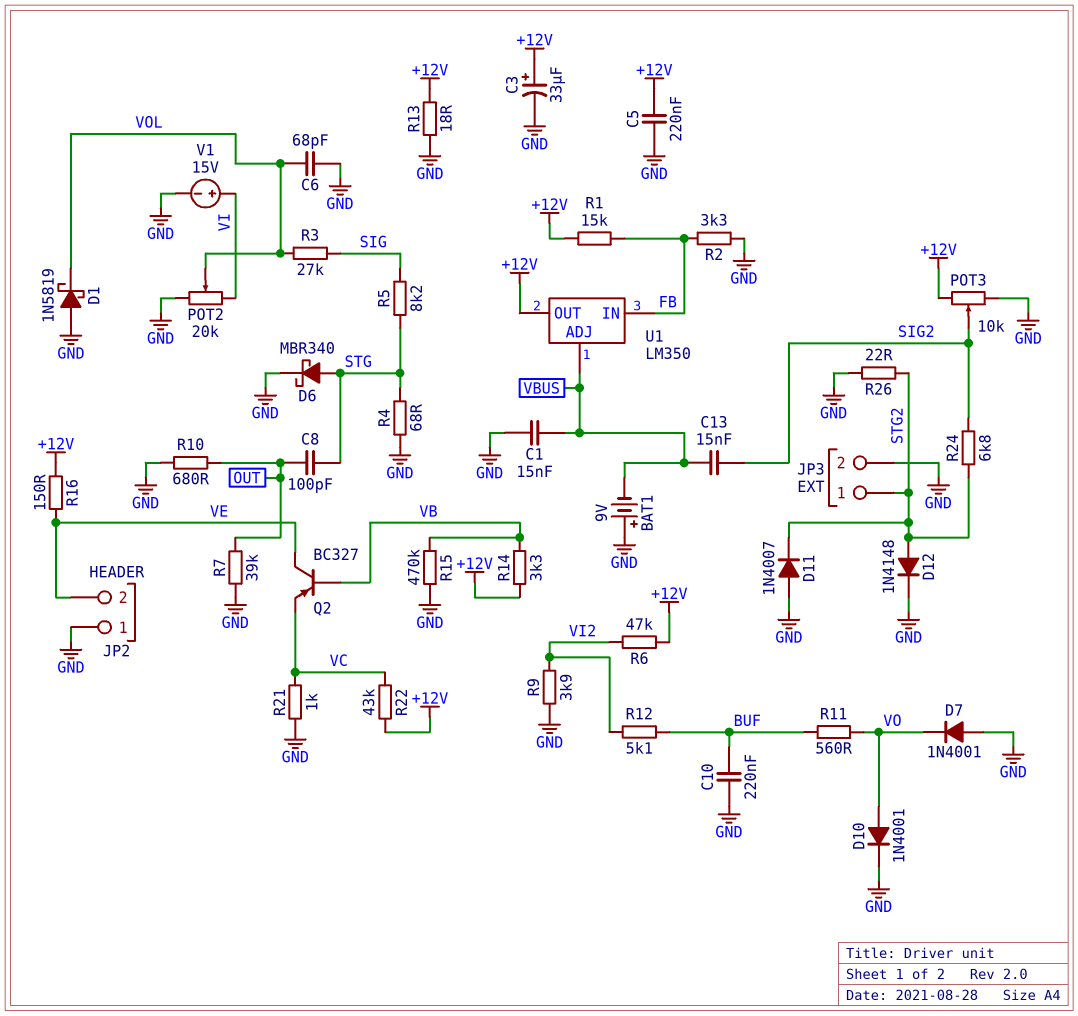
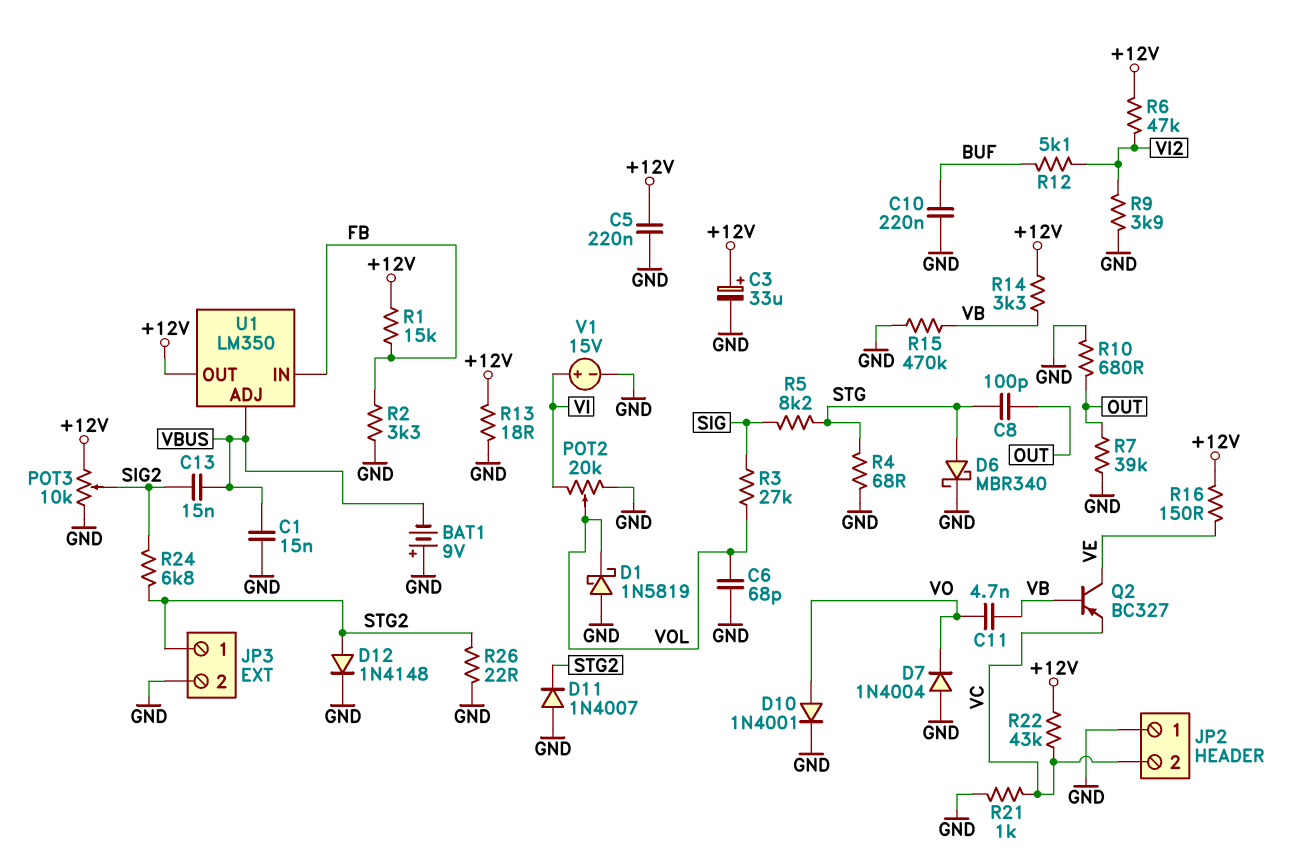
C11: none -> 4.7nF (VB, VO)
D7: diode 1N4001 (A GND, K VO) -> diode 1N4004 (A GND, K VO)
JP2 pin 2: VE -> VC
R11: 560 (BUF, VO) -> none

